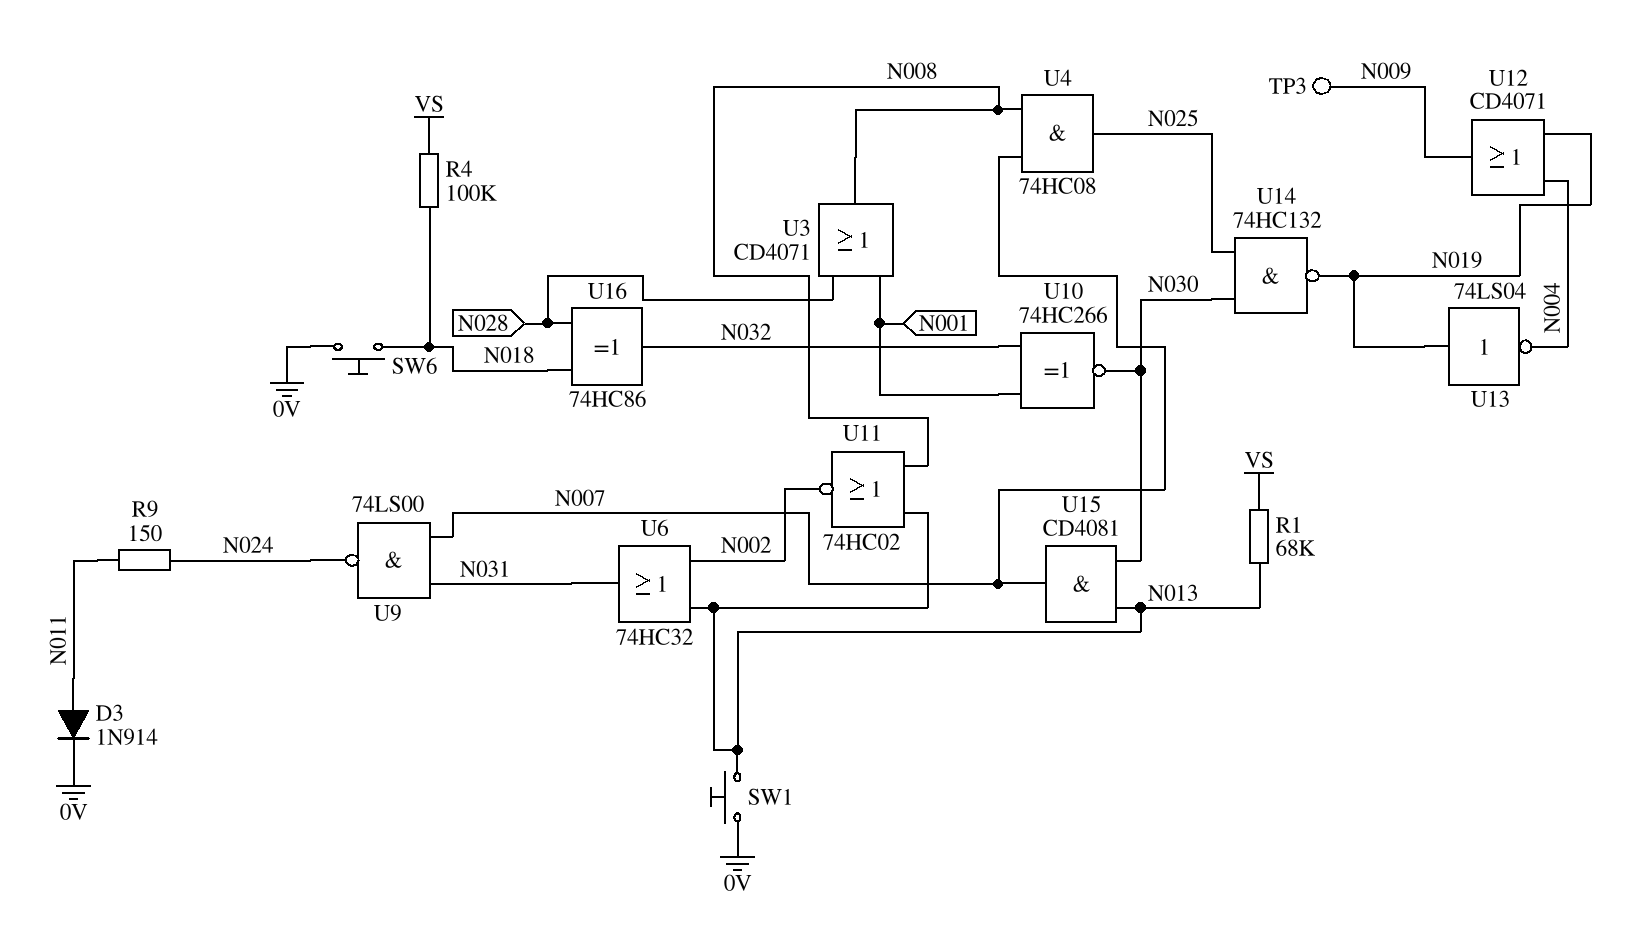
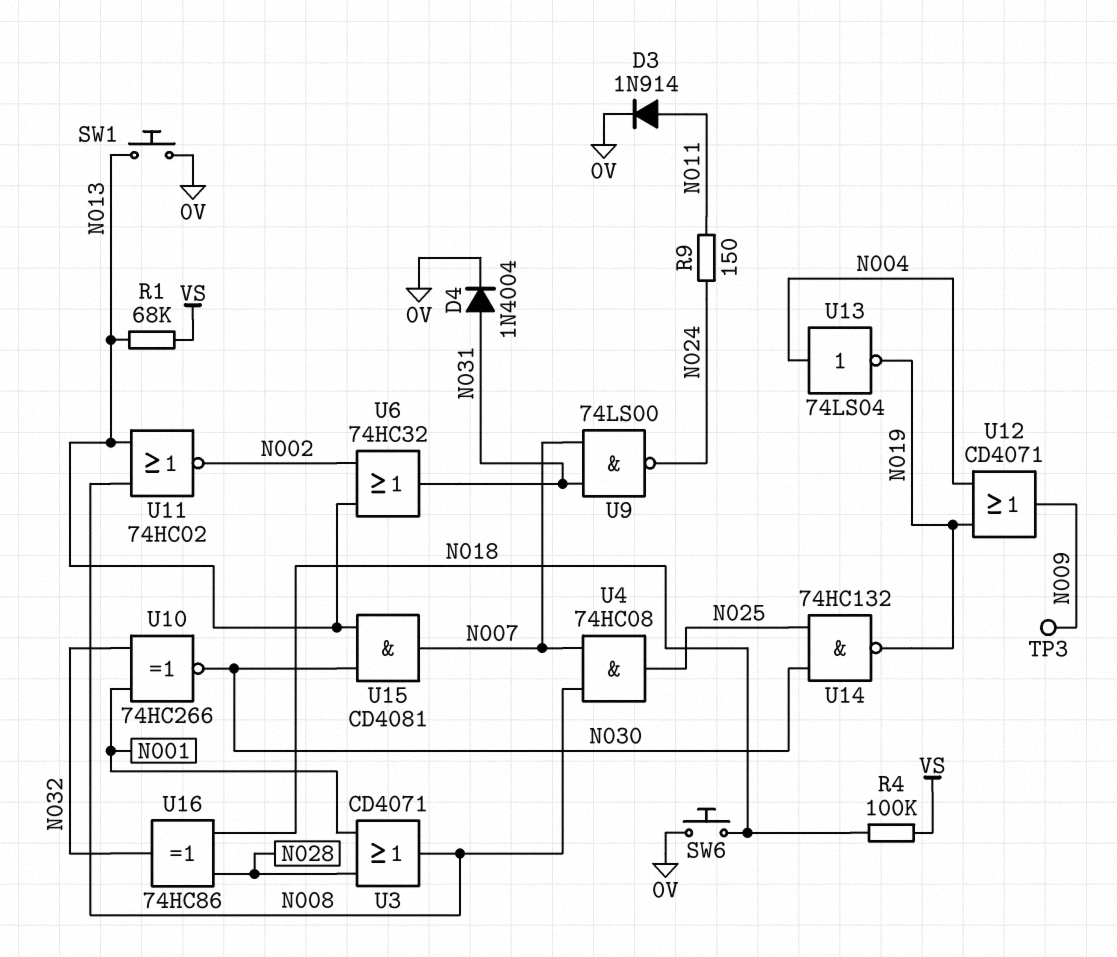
D4: none -> diode 1N4004 (A N031, K 0V)
U13: NOT 74LS04 (in N019, out N004) -> NOT 74LS04 (in N004, out N019)

